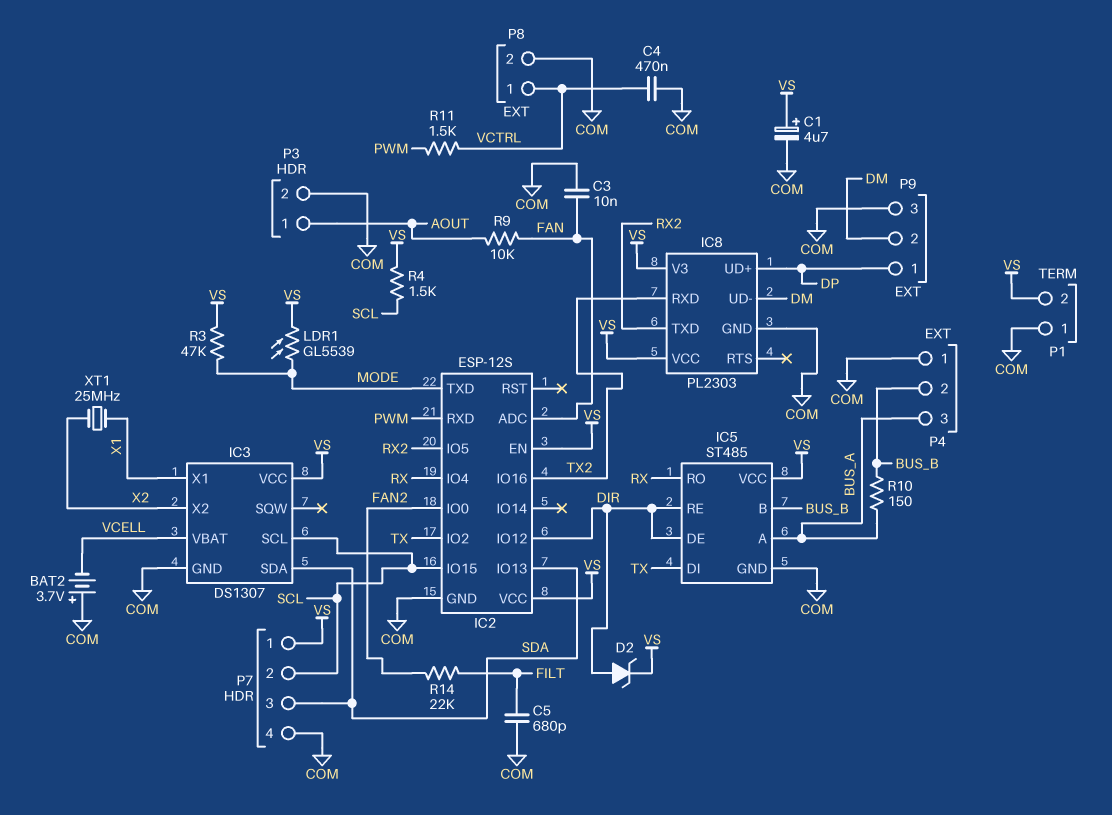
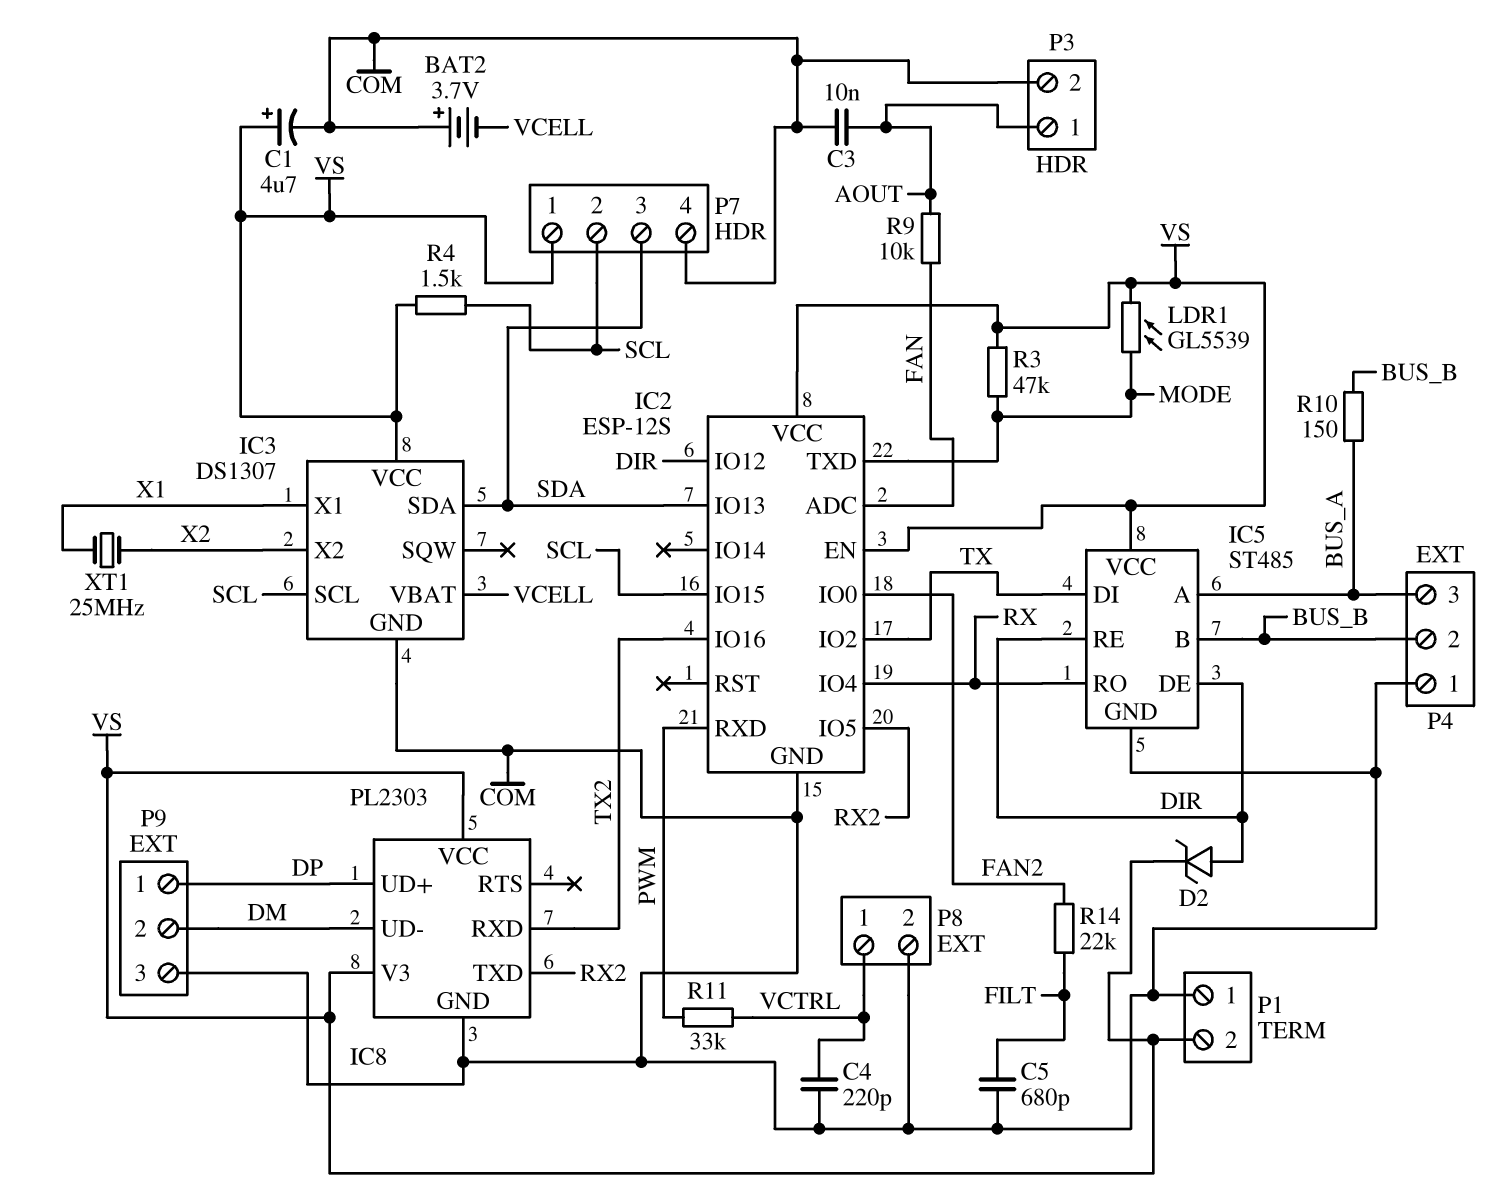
C3: 10nF (COM, FAN) -> 10nF (AOUT, COM)
C4: 470nF (COM, VCTRL) -> 220pF (COM, VCTRL)
R11: 1.5k (PWM, VCTRL) -> 33k (PWM, VCTRL)

